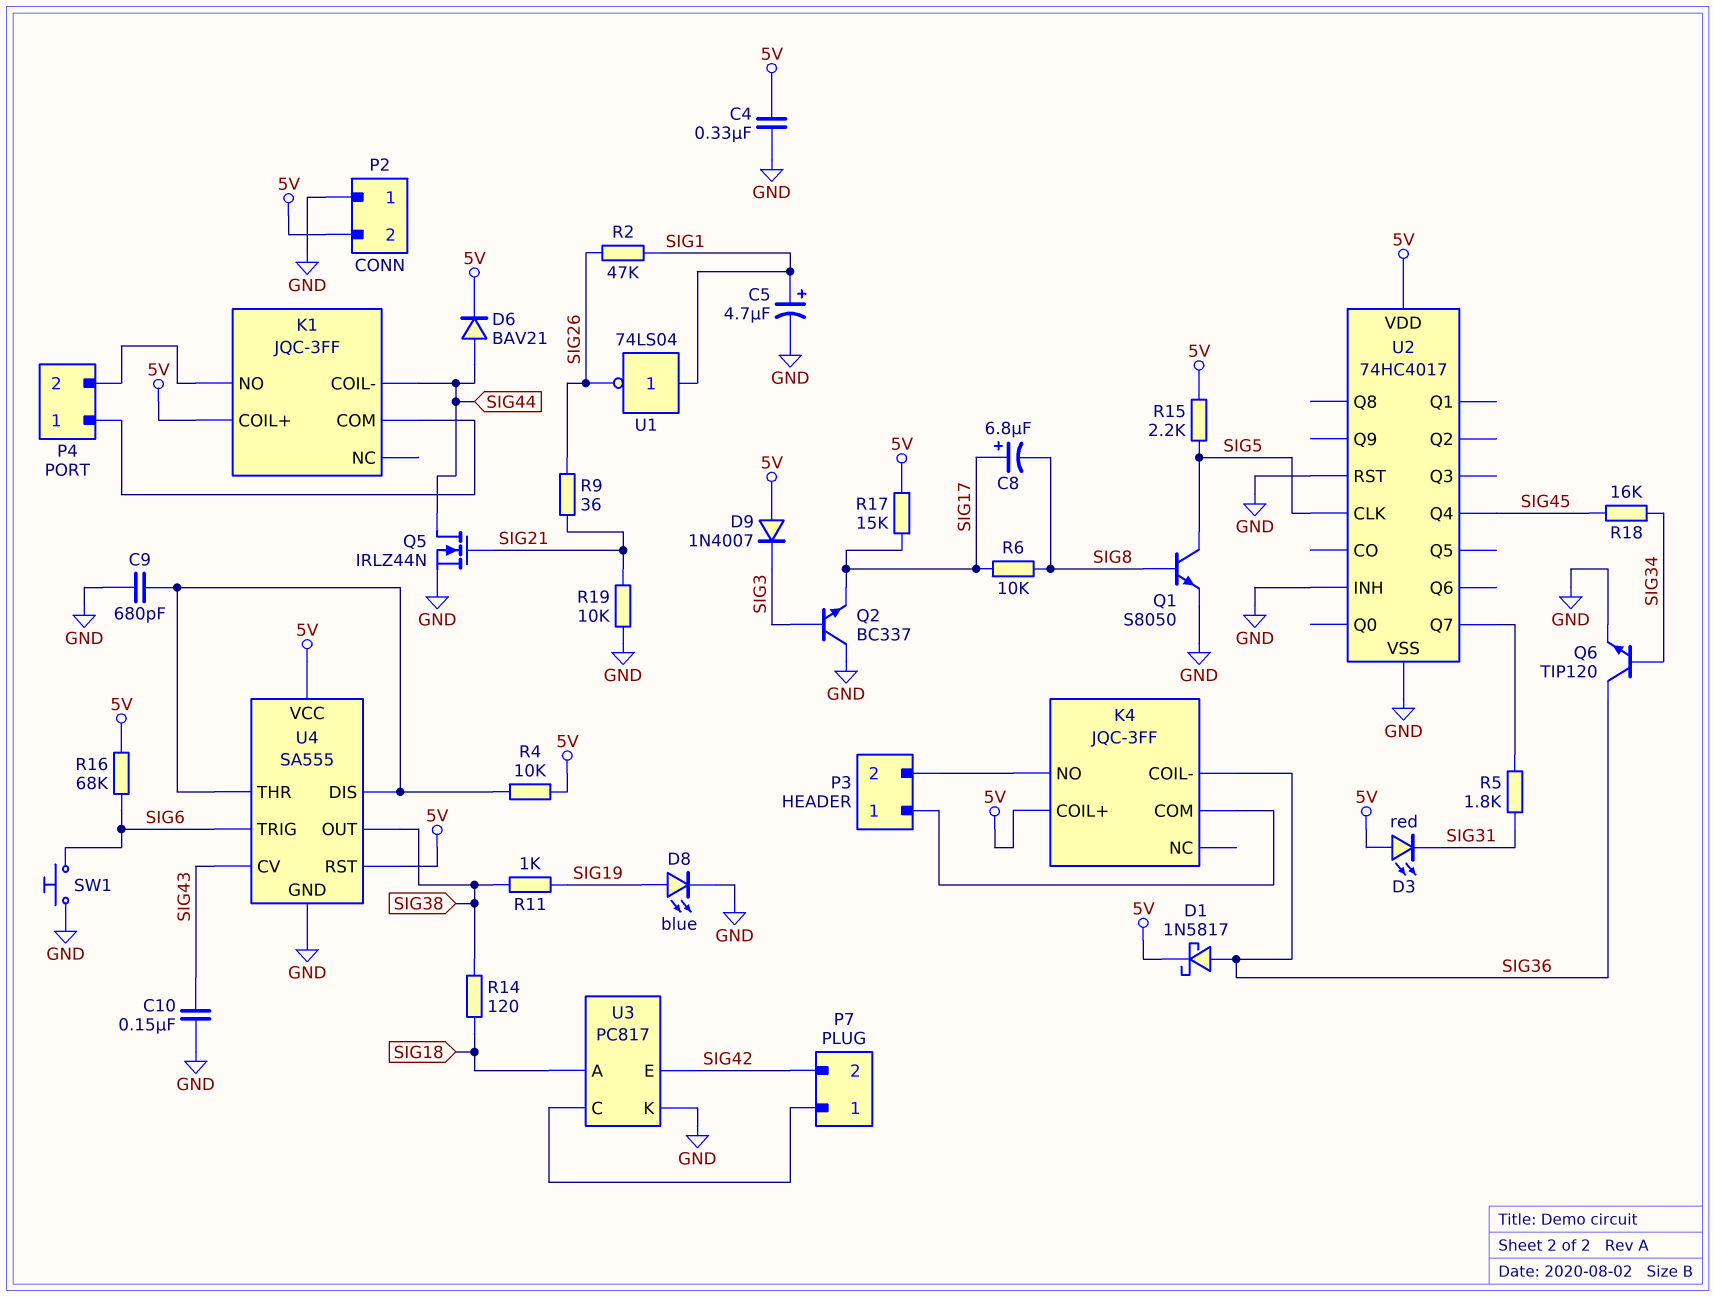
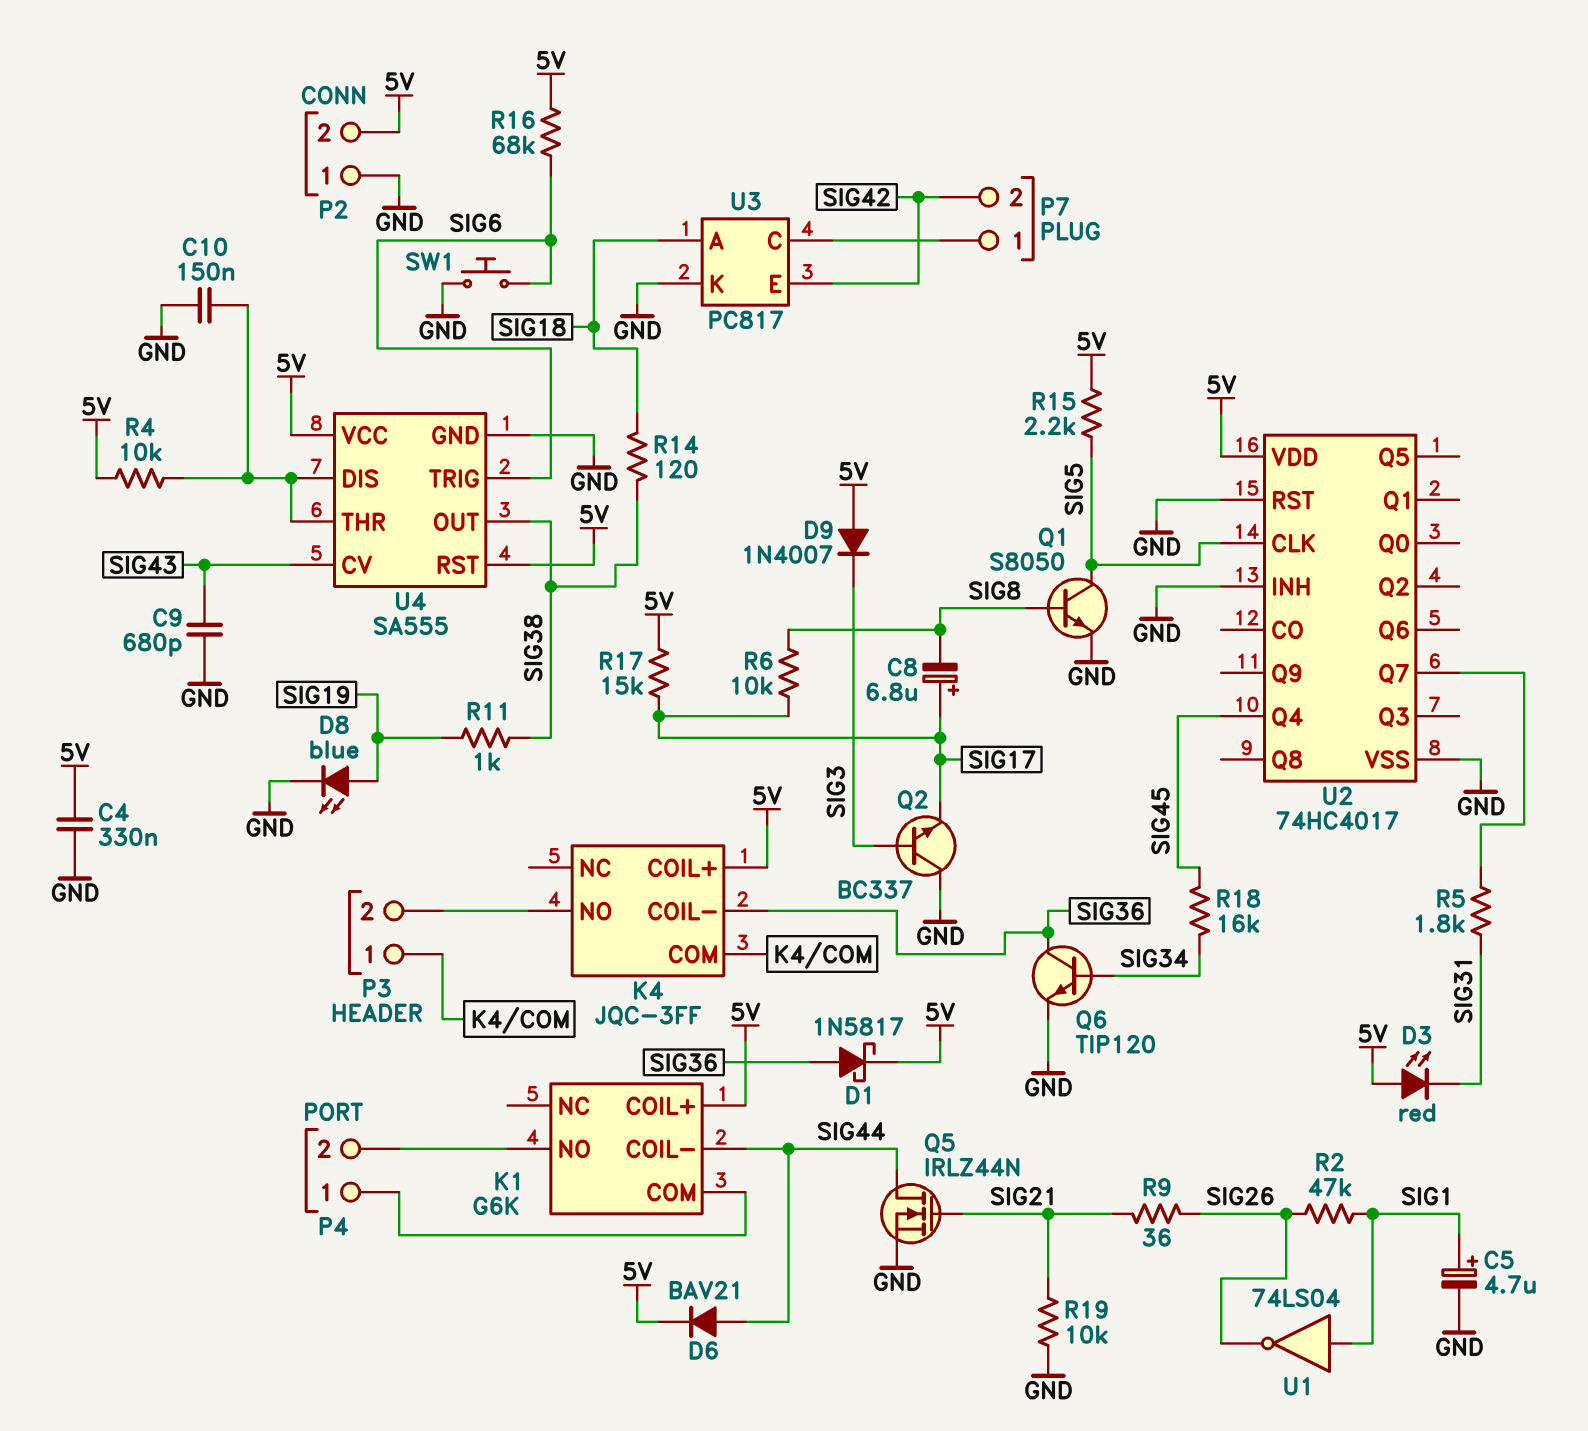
C9: 680pF (GND, U4/DIS) -> 680pF (GND, SIG43)
C10: 150nF (GND, SIG43) -> 150nF (GND, U4/DIS)
K1: JQC-3FF -> G6K

